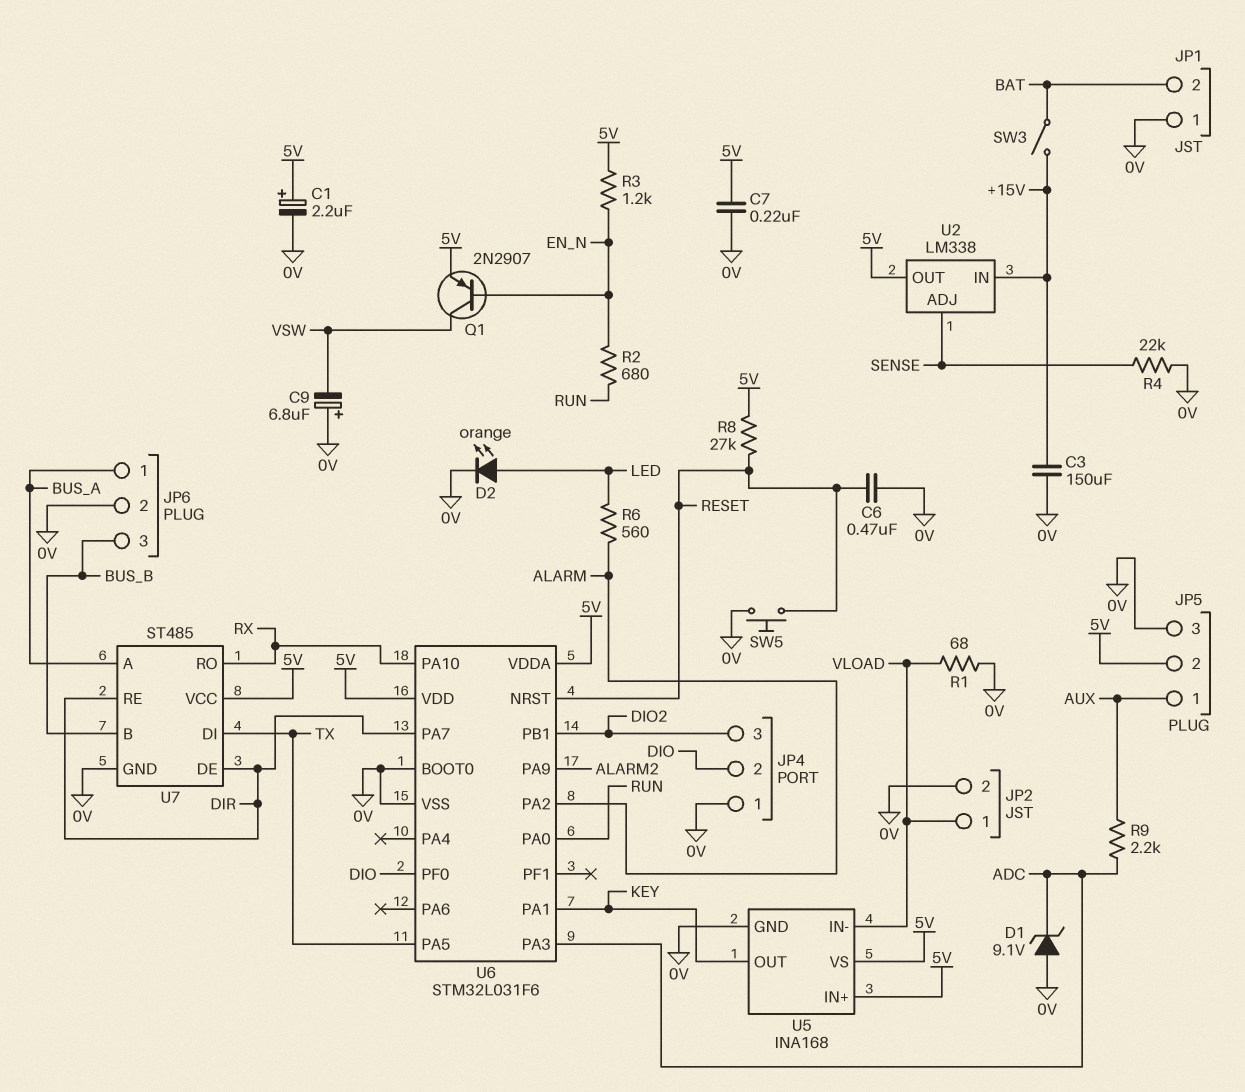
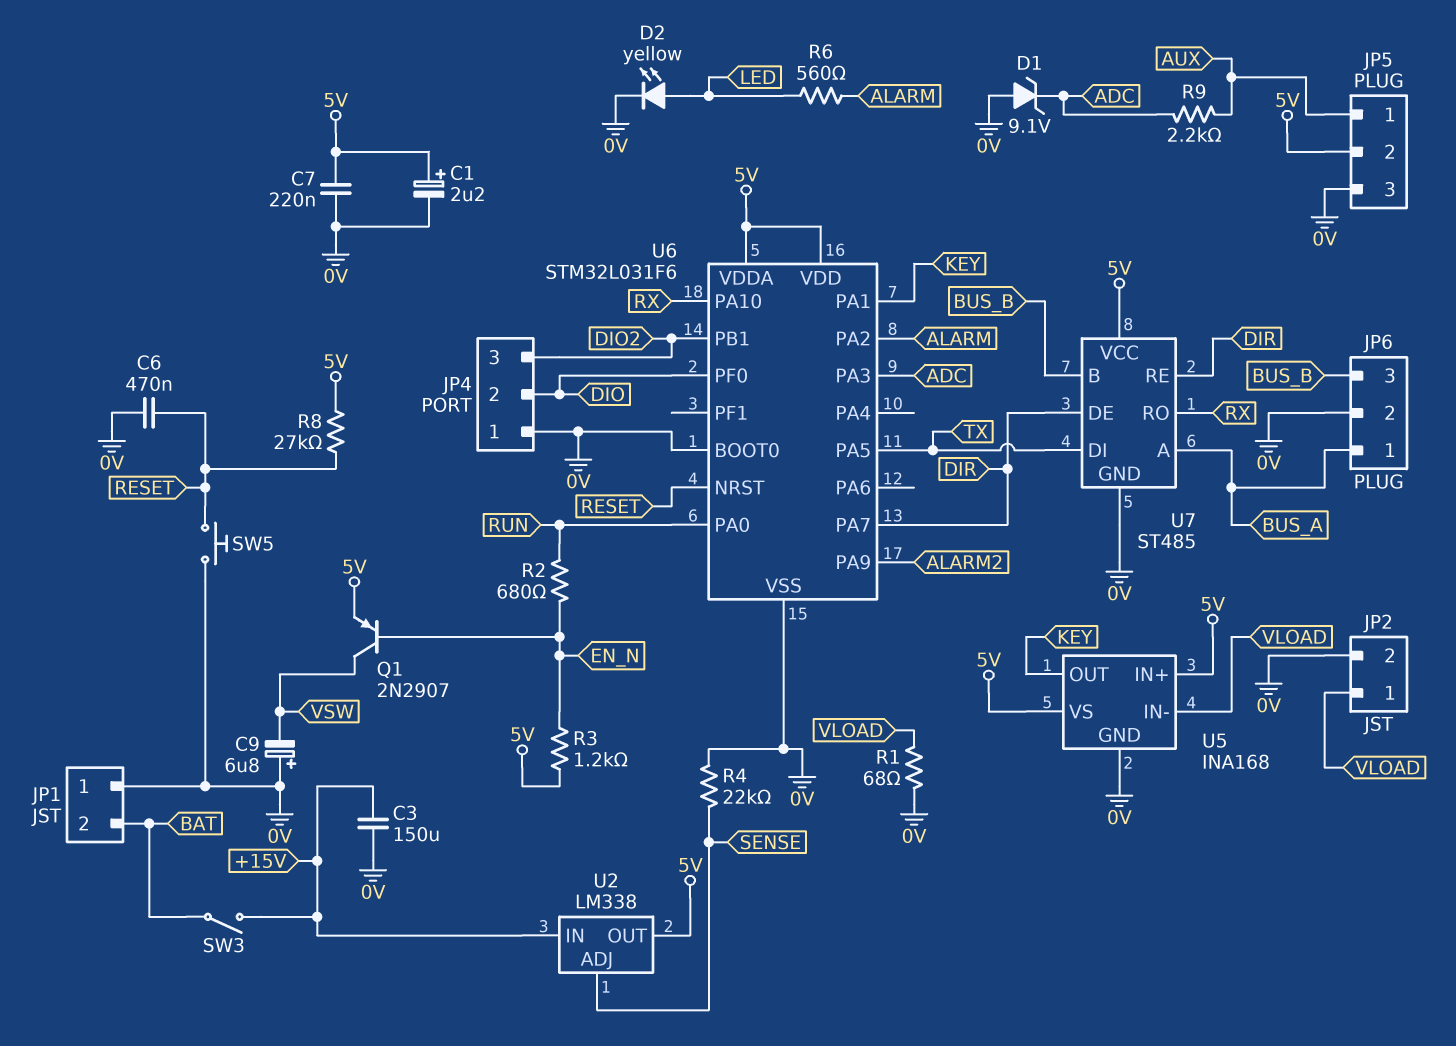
D2: LED orange (A LED, K 0V) -> LED yellow (A LED, K 0V)

